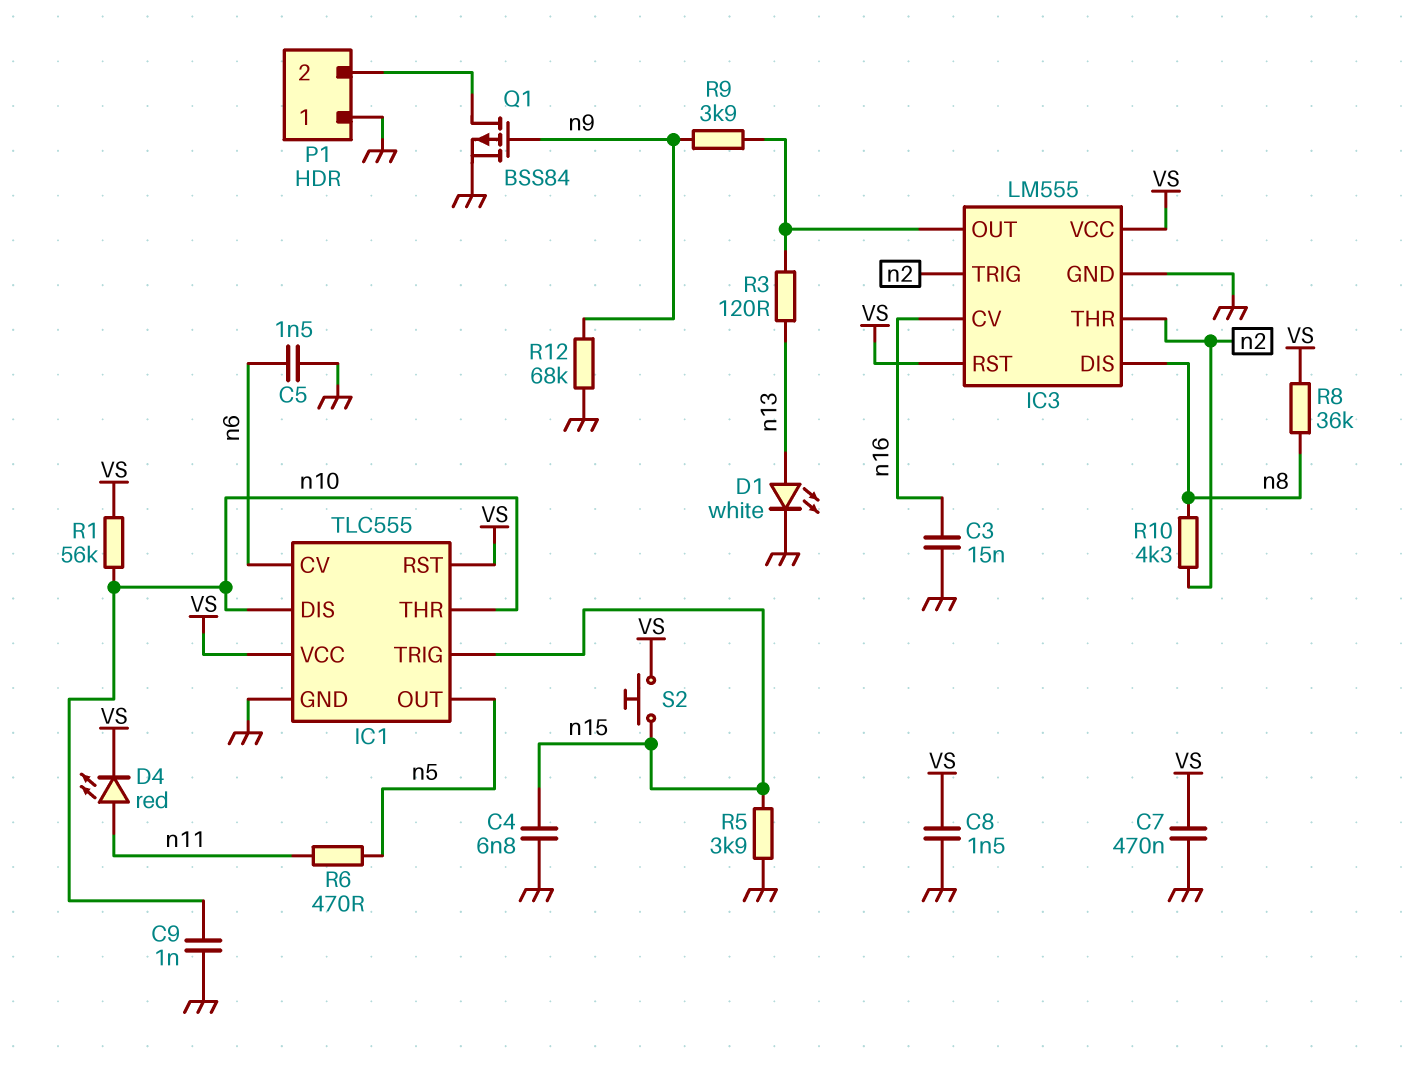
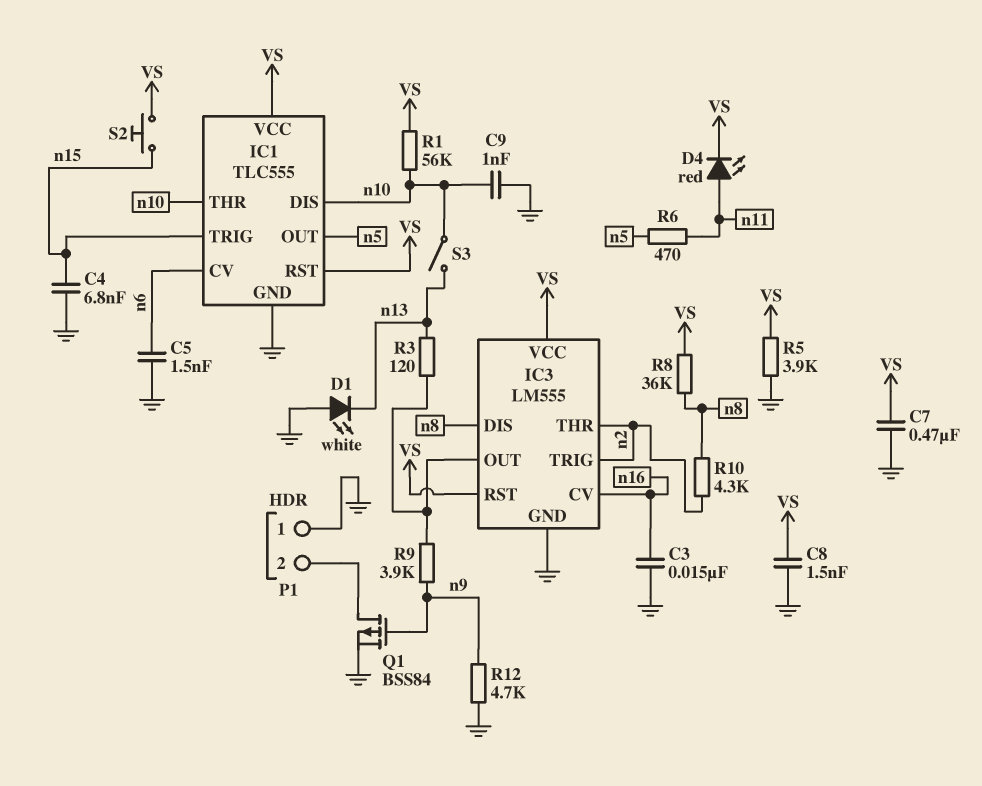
D1: LED white (A n13, K GND) -> LED white (A GND, K n13)
R5: 3.9k (GND, n15) -> 3.9k (GND, VS)
R12: 68k (GND, n9) -> 4.7k (GND, n9)
S3: none -> switch (n10, n13)

